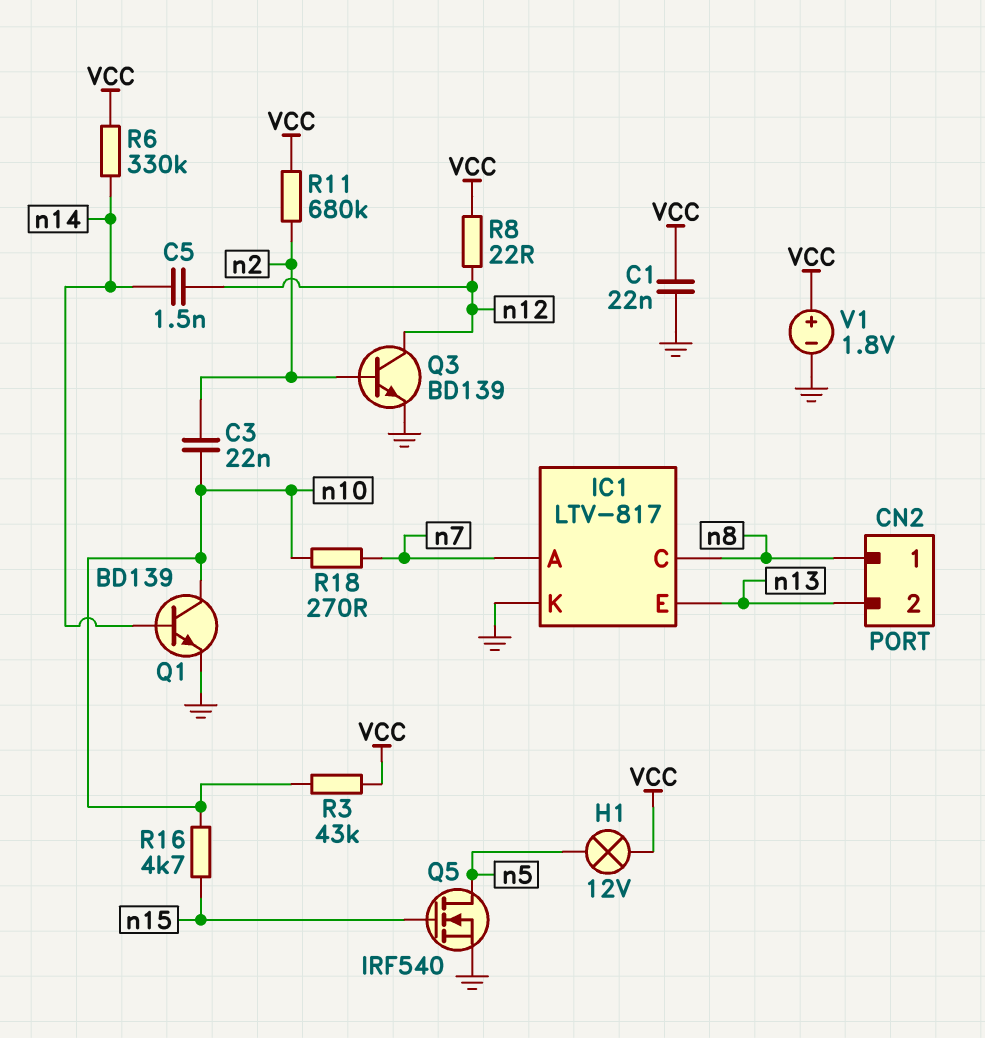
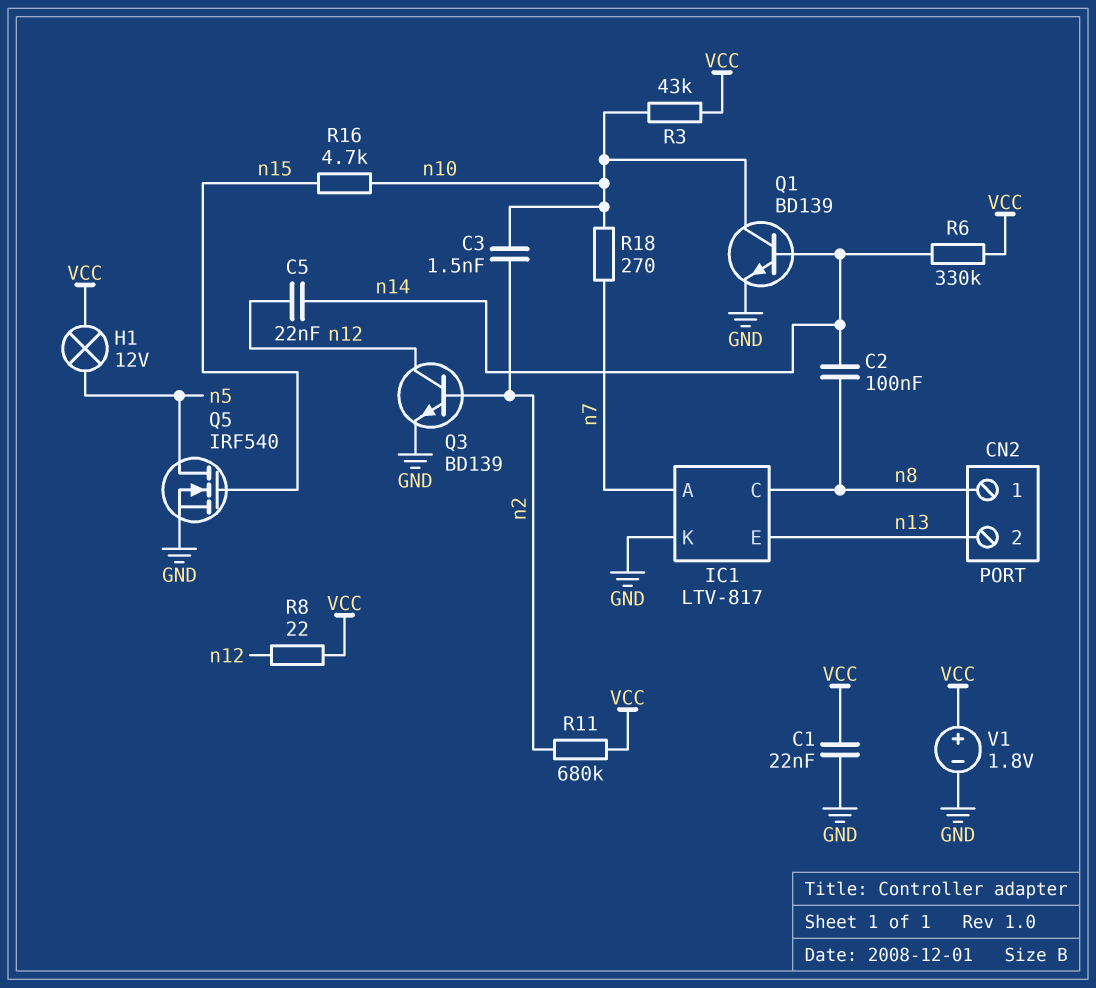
C2: none -> 100nF (n8, n14)
C3: 22nF (n2, n10) -> 1.5nF (n2, n10)
C5: 1.5nF (n12, n14) -> 22nF (n12, n14)

